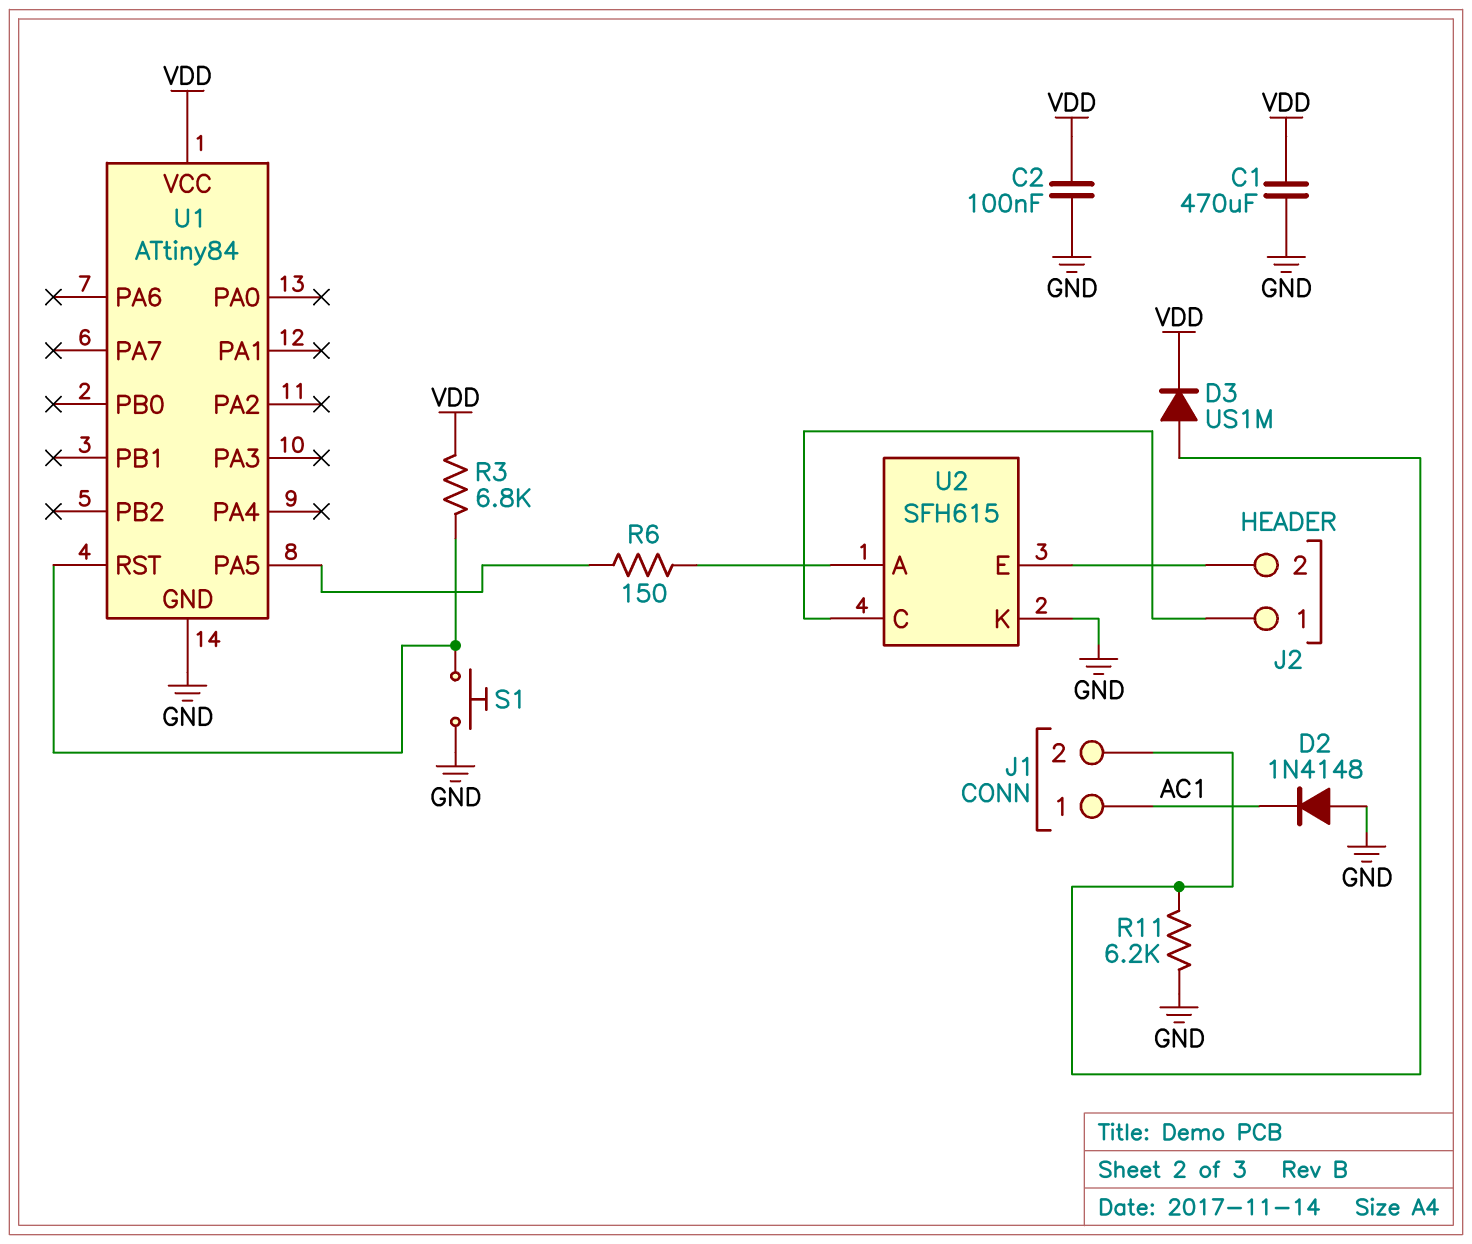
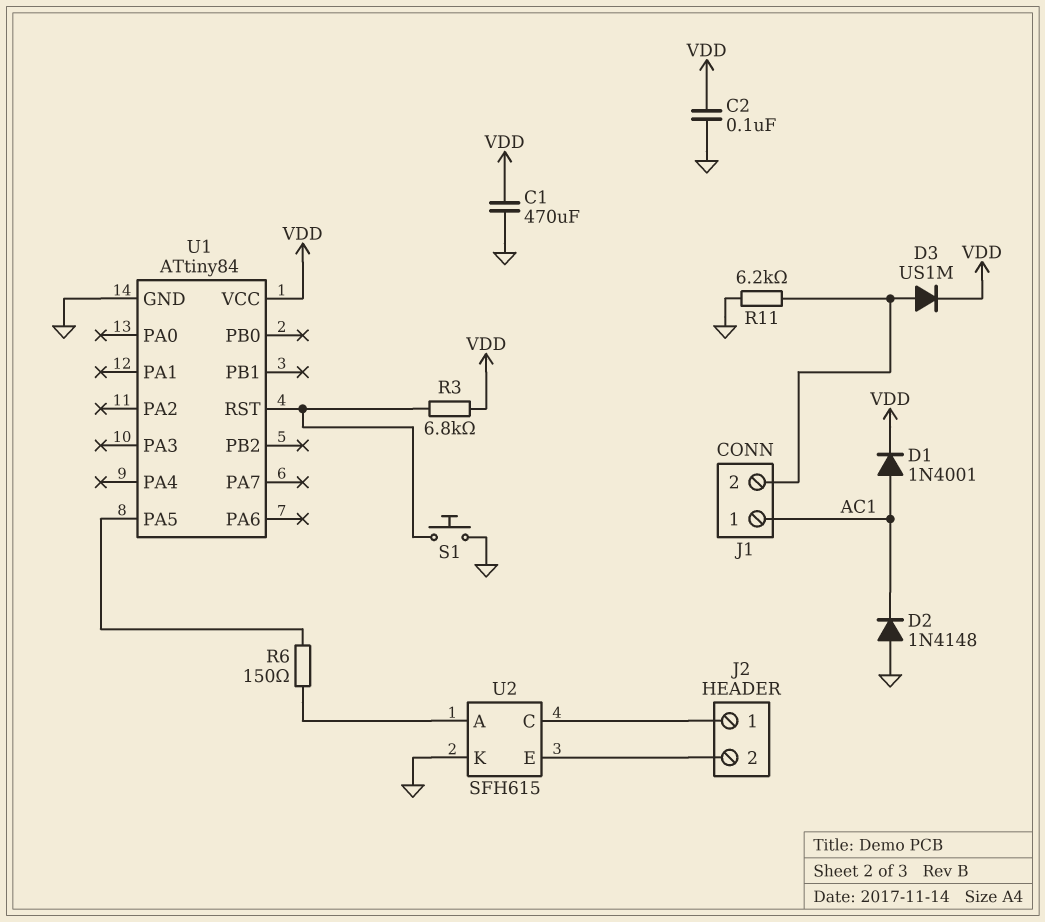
D1: none -> diode 1N4001 (A AC1, K VDD)

